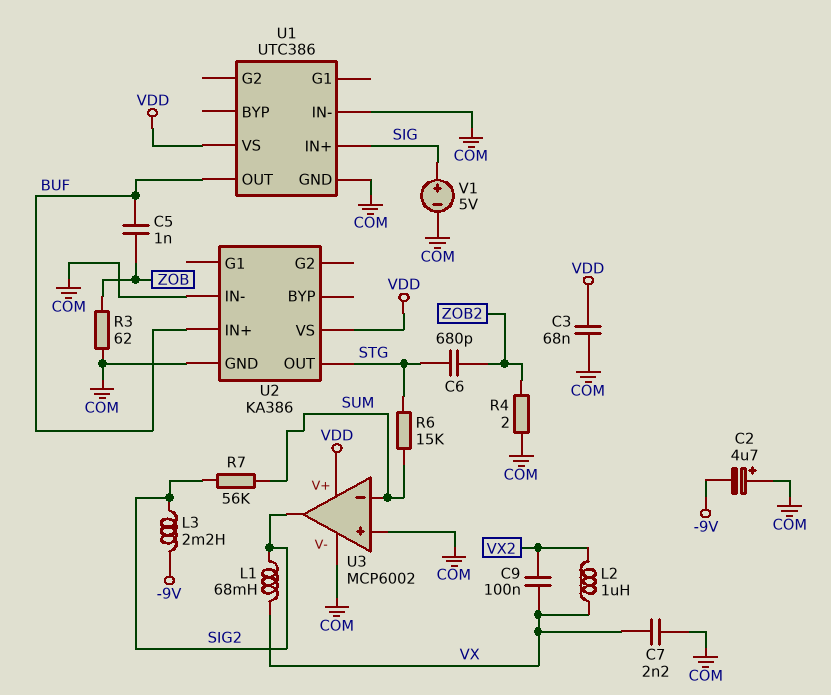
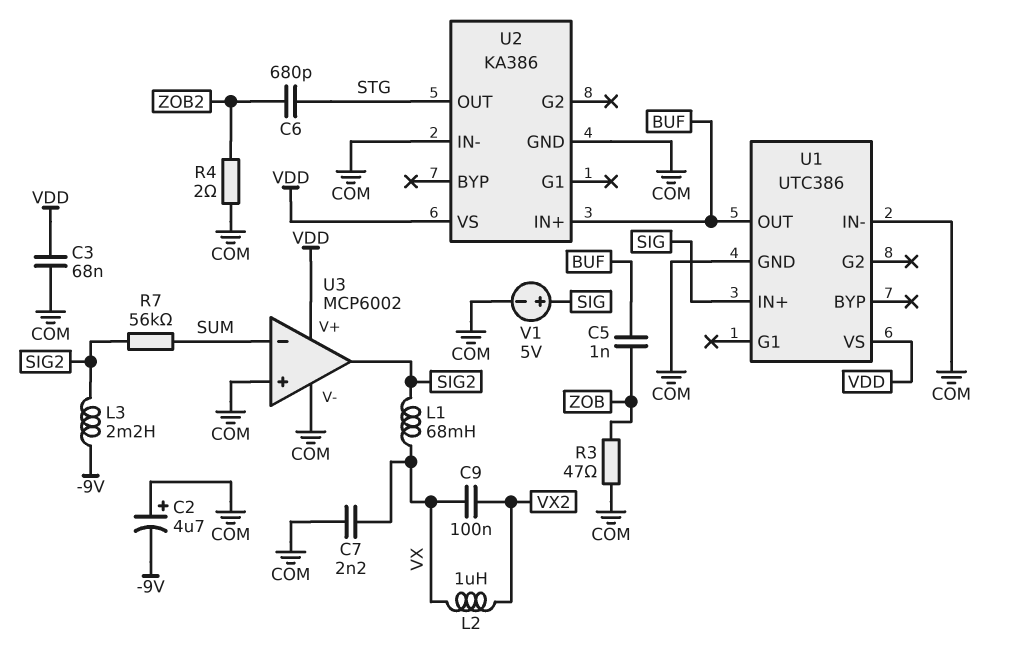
R3: 62 (COM, ZOB) -> 47 (COM, ZOB)
R6: 15k (STG, SUM) -> none

